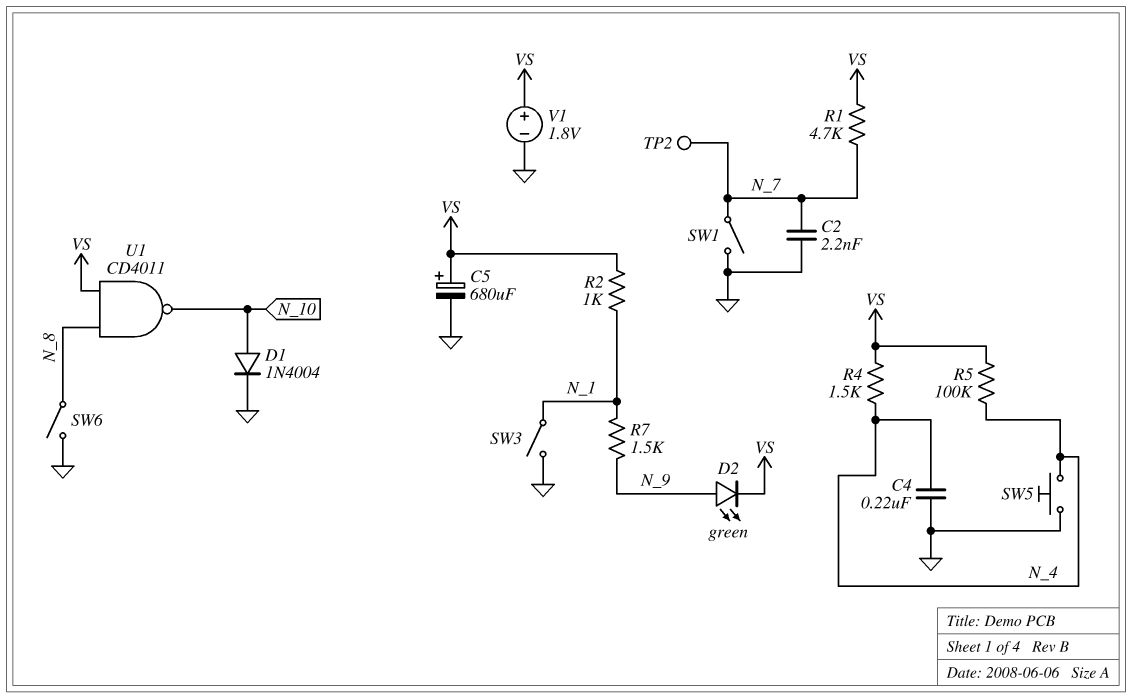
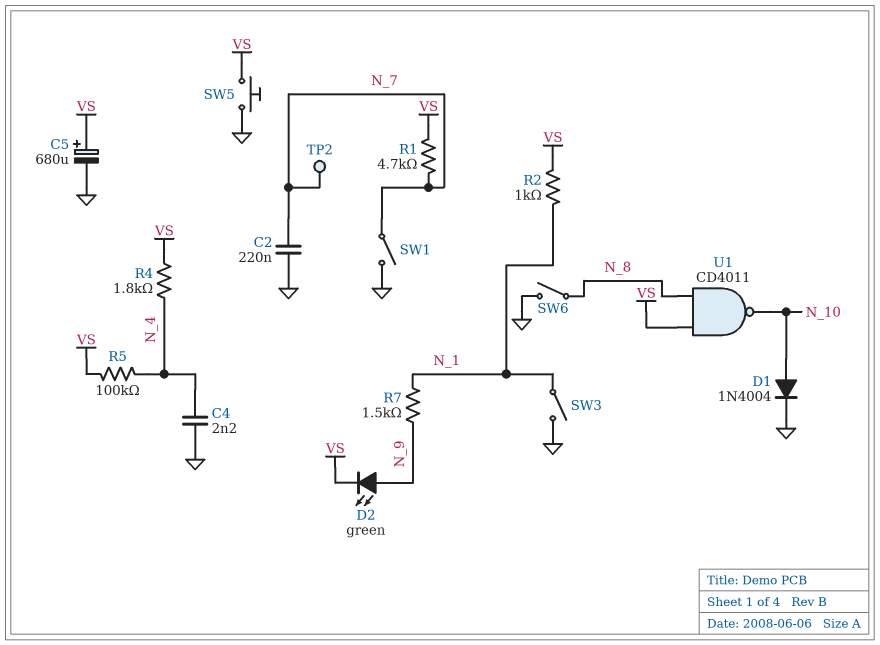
C2: 2.2nF (GND, N_7) -> 220nF (GND, N_7)
C4: 220nF (GND, N_4) -> 2.2nF (GND, N_4)
R4: 1.5k (N_4, VS) -> 1.8k (N_4, VS)
SW5: button (GND, N_4) -> button (GND, VS)
V1: 1.8V (plus VS, minus GND) -> none

